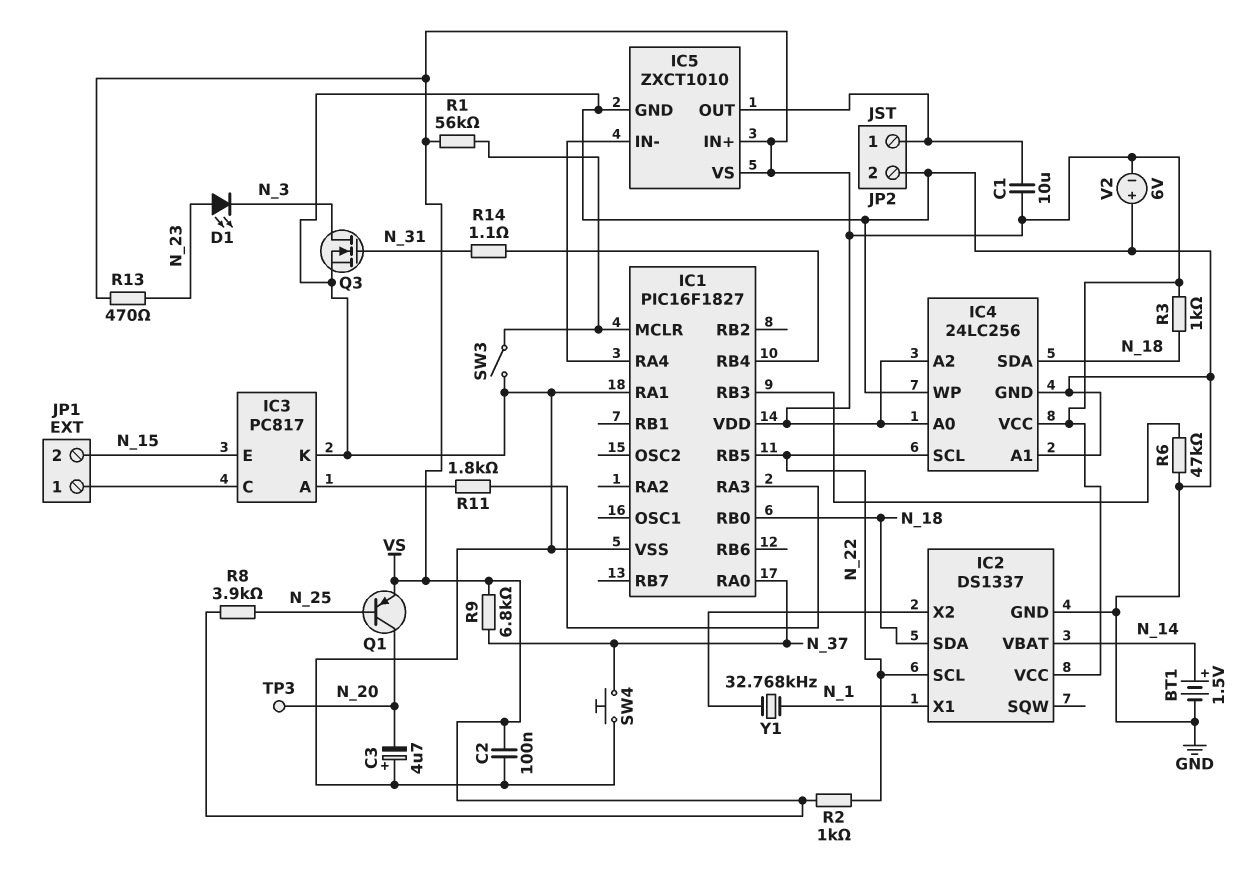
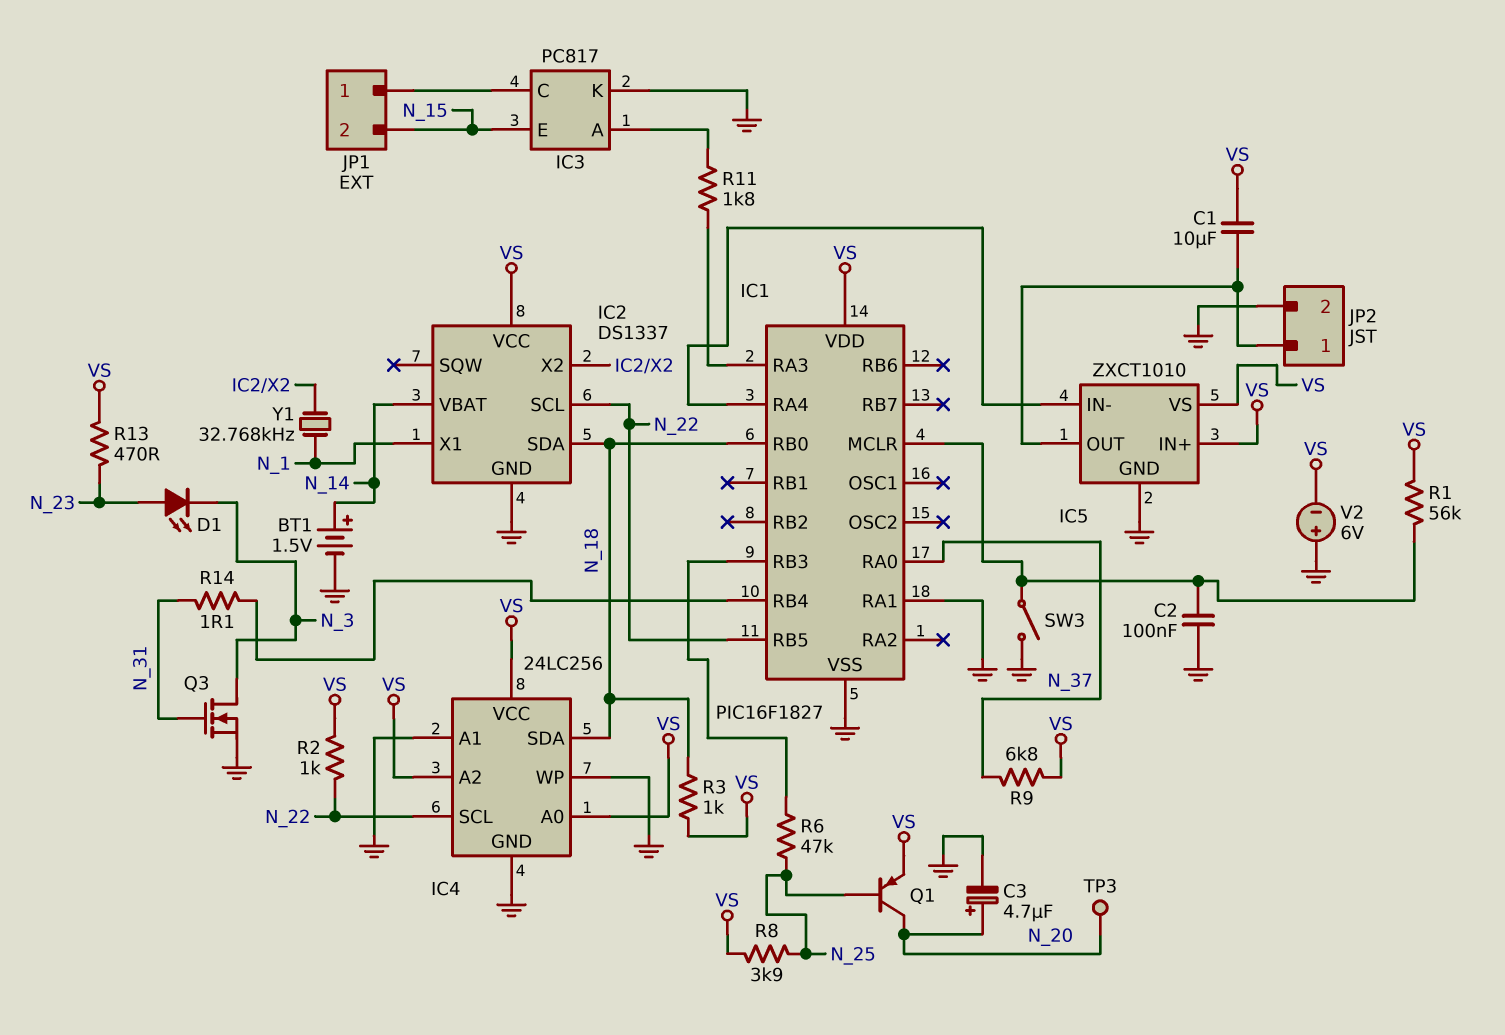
C2: 100nF (GND, VS) -> 100nF (GND, IC1/MCLR)
C3: 4.7uF (plus GND, minus N_20) -> 4.7uF (plus N_20, minus GND)
R6: 47k (GND, IC1/RB3) -> 47k (IC1/RB3, N_25)
SW4: button (GND, N_37) -> none

